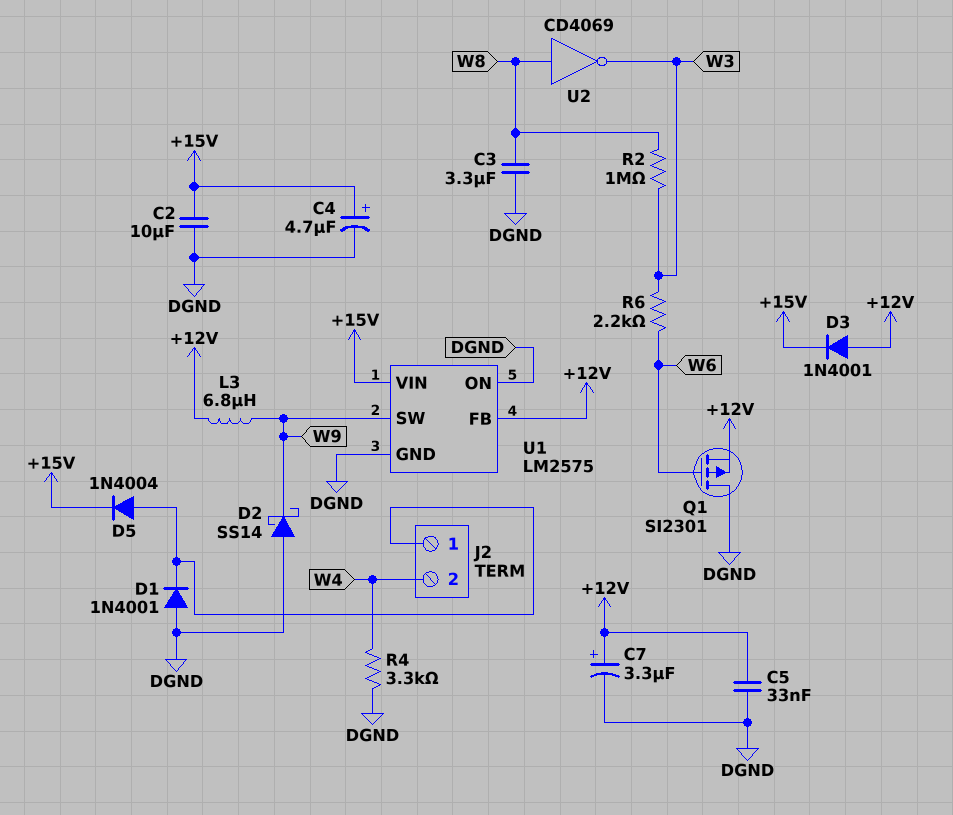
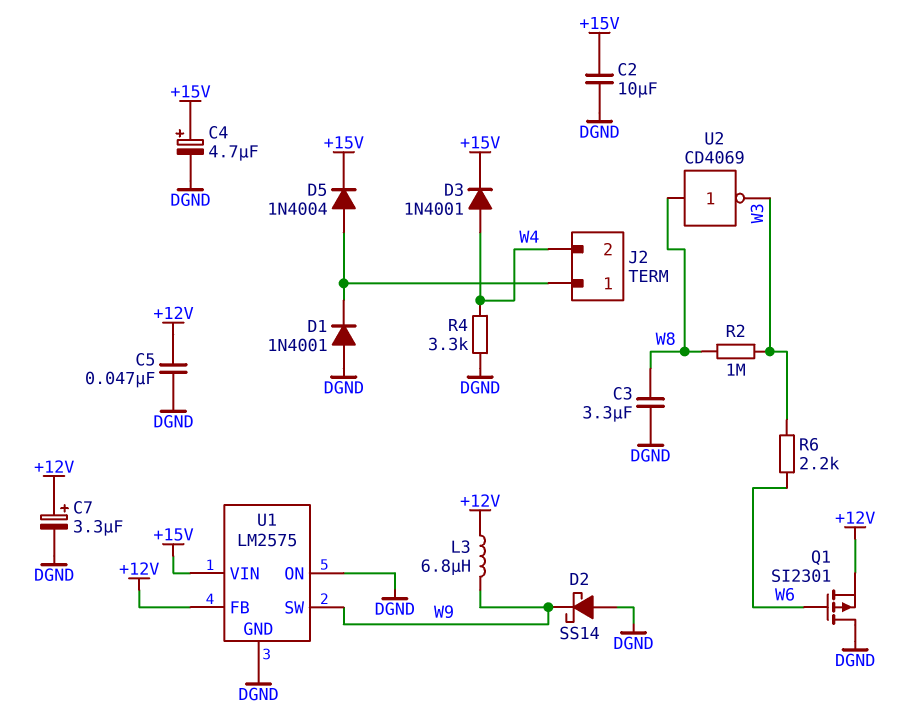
C5: 33nF (+12V, DGND) -> 47nF (+12V, DGND)
D3: diode 1N4001 (A +12V, K +15V) -> diode 1N4001 (A W4, K +15V)

